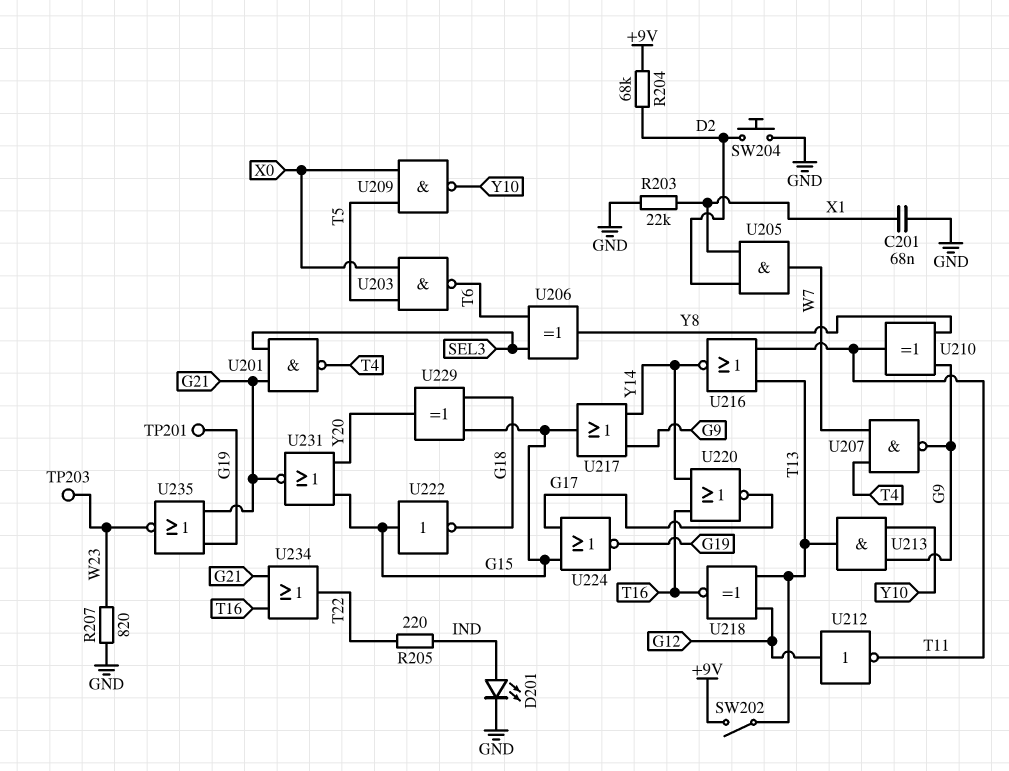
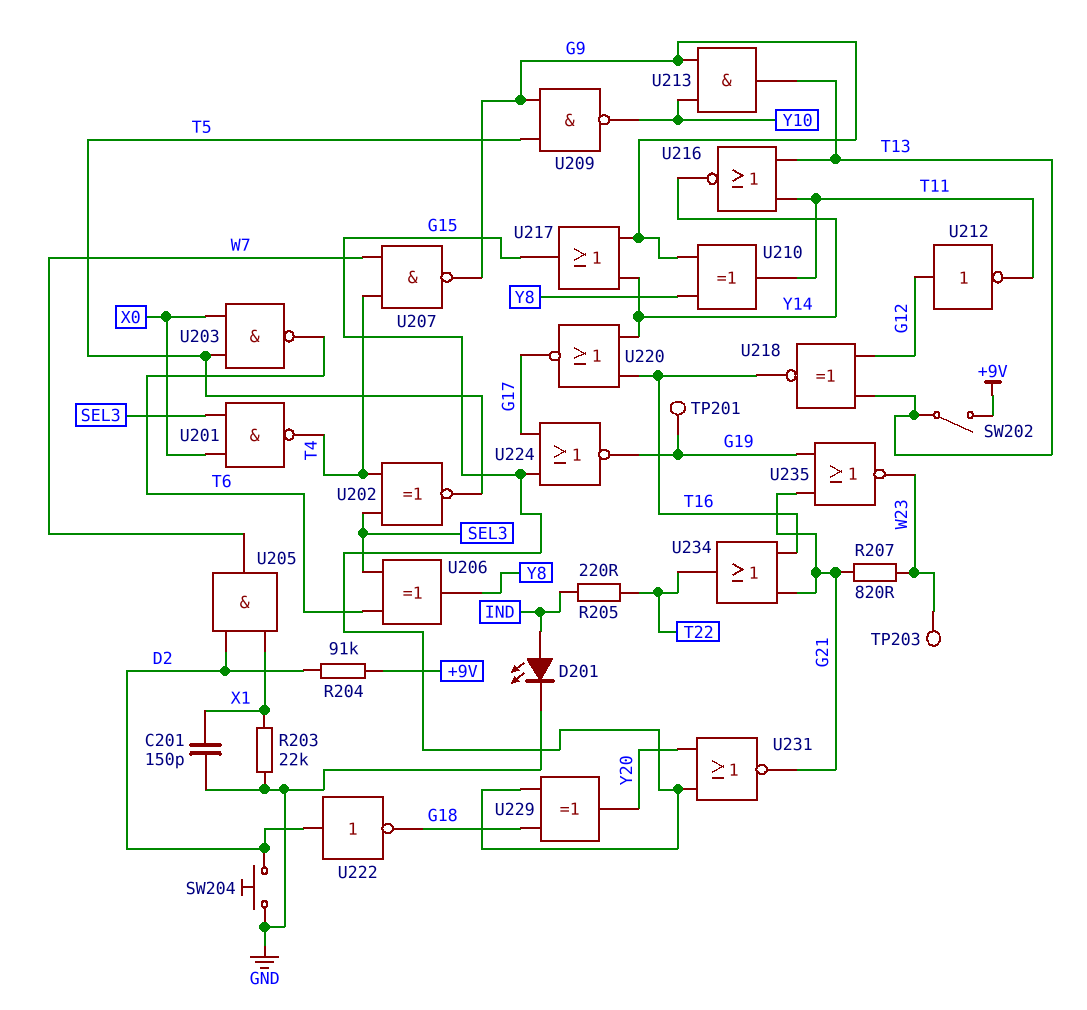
C201: 68nF (GND, X1) -> 150pF (GND, X1)
R204: 68k (+9V, D2) -> 91k (+9V, D2)
R207: 820 (GND, W23) -> 820 (G21, W23)
U201: NAND (in G21, in SEL3, out T4) -> NAND (in SEL3, in X0, out T4)
U202: none -> XNOR (in SEL3, in T4, out T5)
U209: NAND (in T5, in X0, out Y10) -> NAND (in G9, in T5, out Y10)
U222: NOT (in G15, out G18) -> NOT (in D2, out G18)

